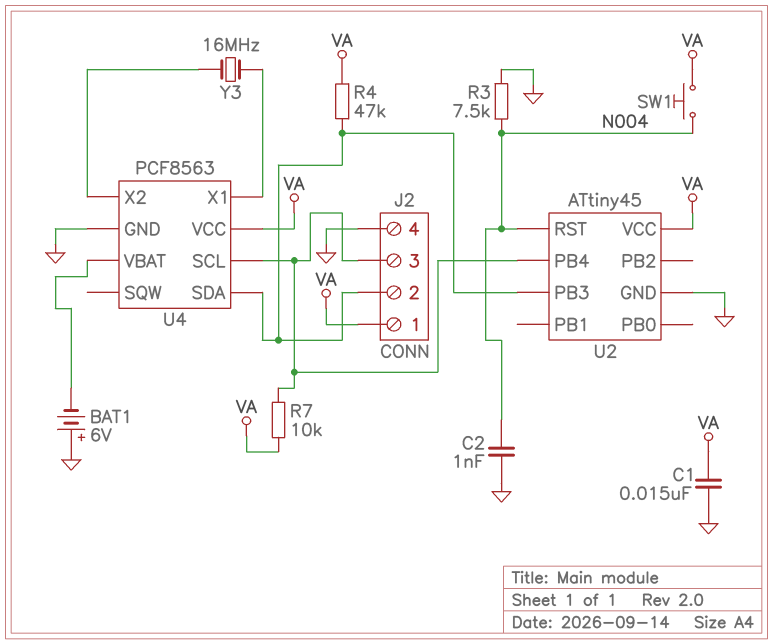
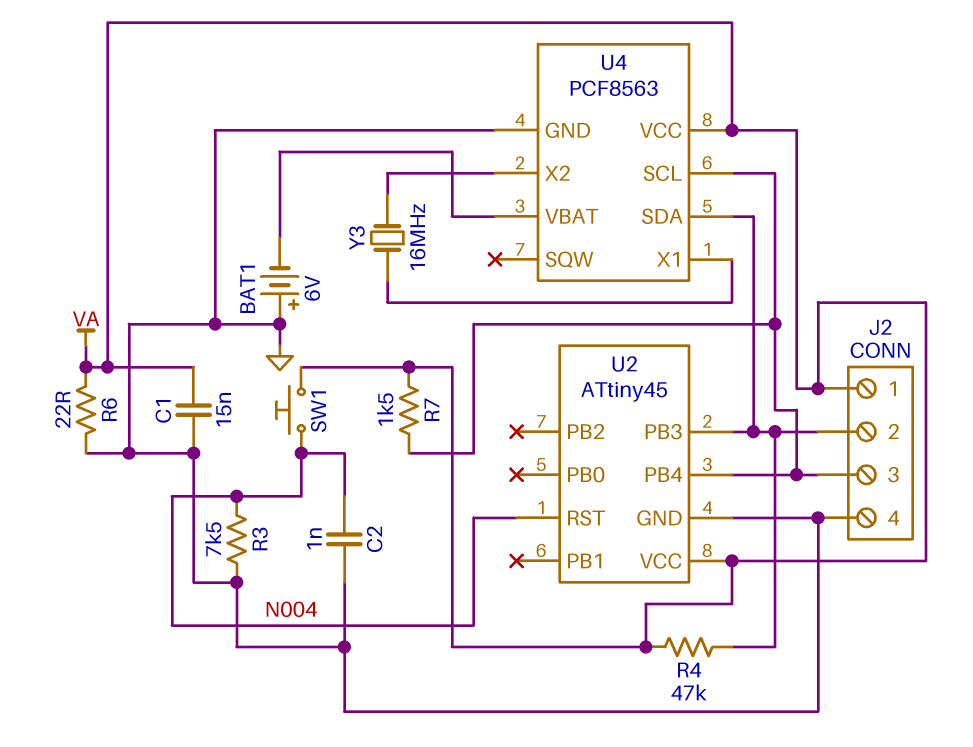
R6: none -> 22 (GND, VA)
R7: 10k (J2/3, VA) -> 1.5k (J2/3, VA)

